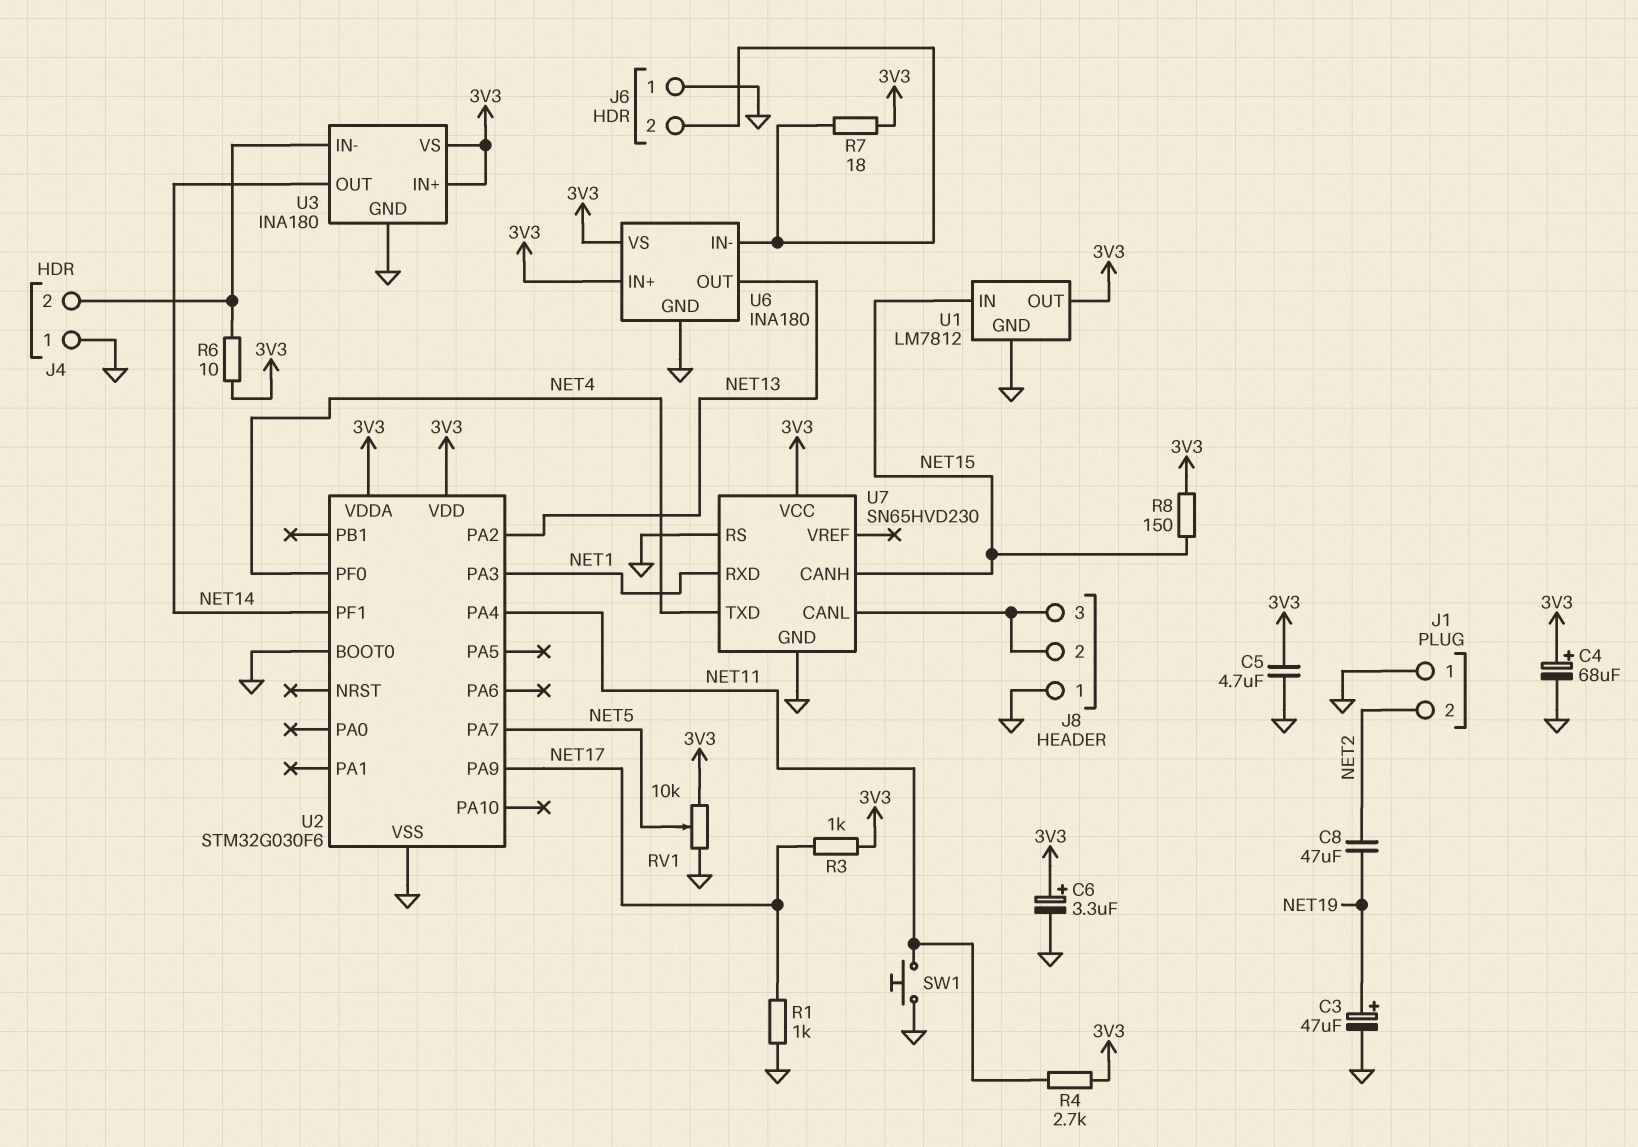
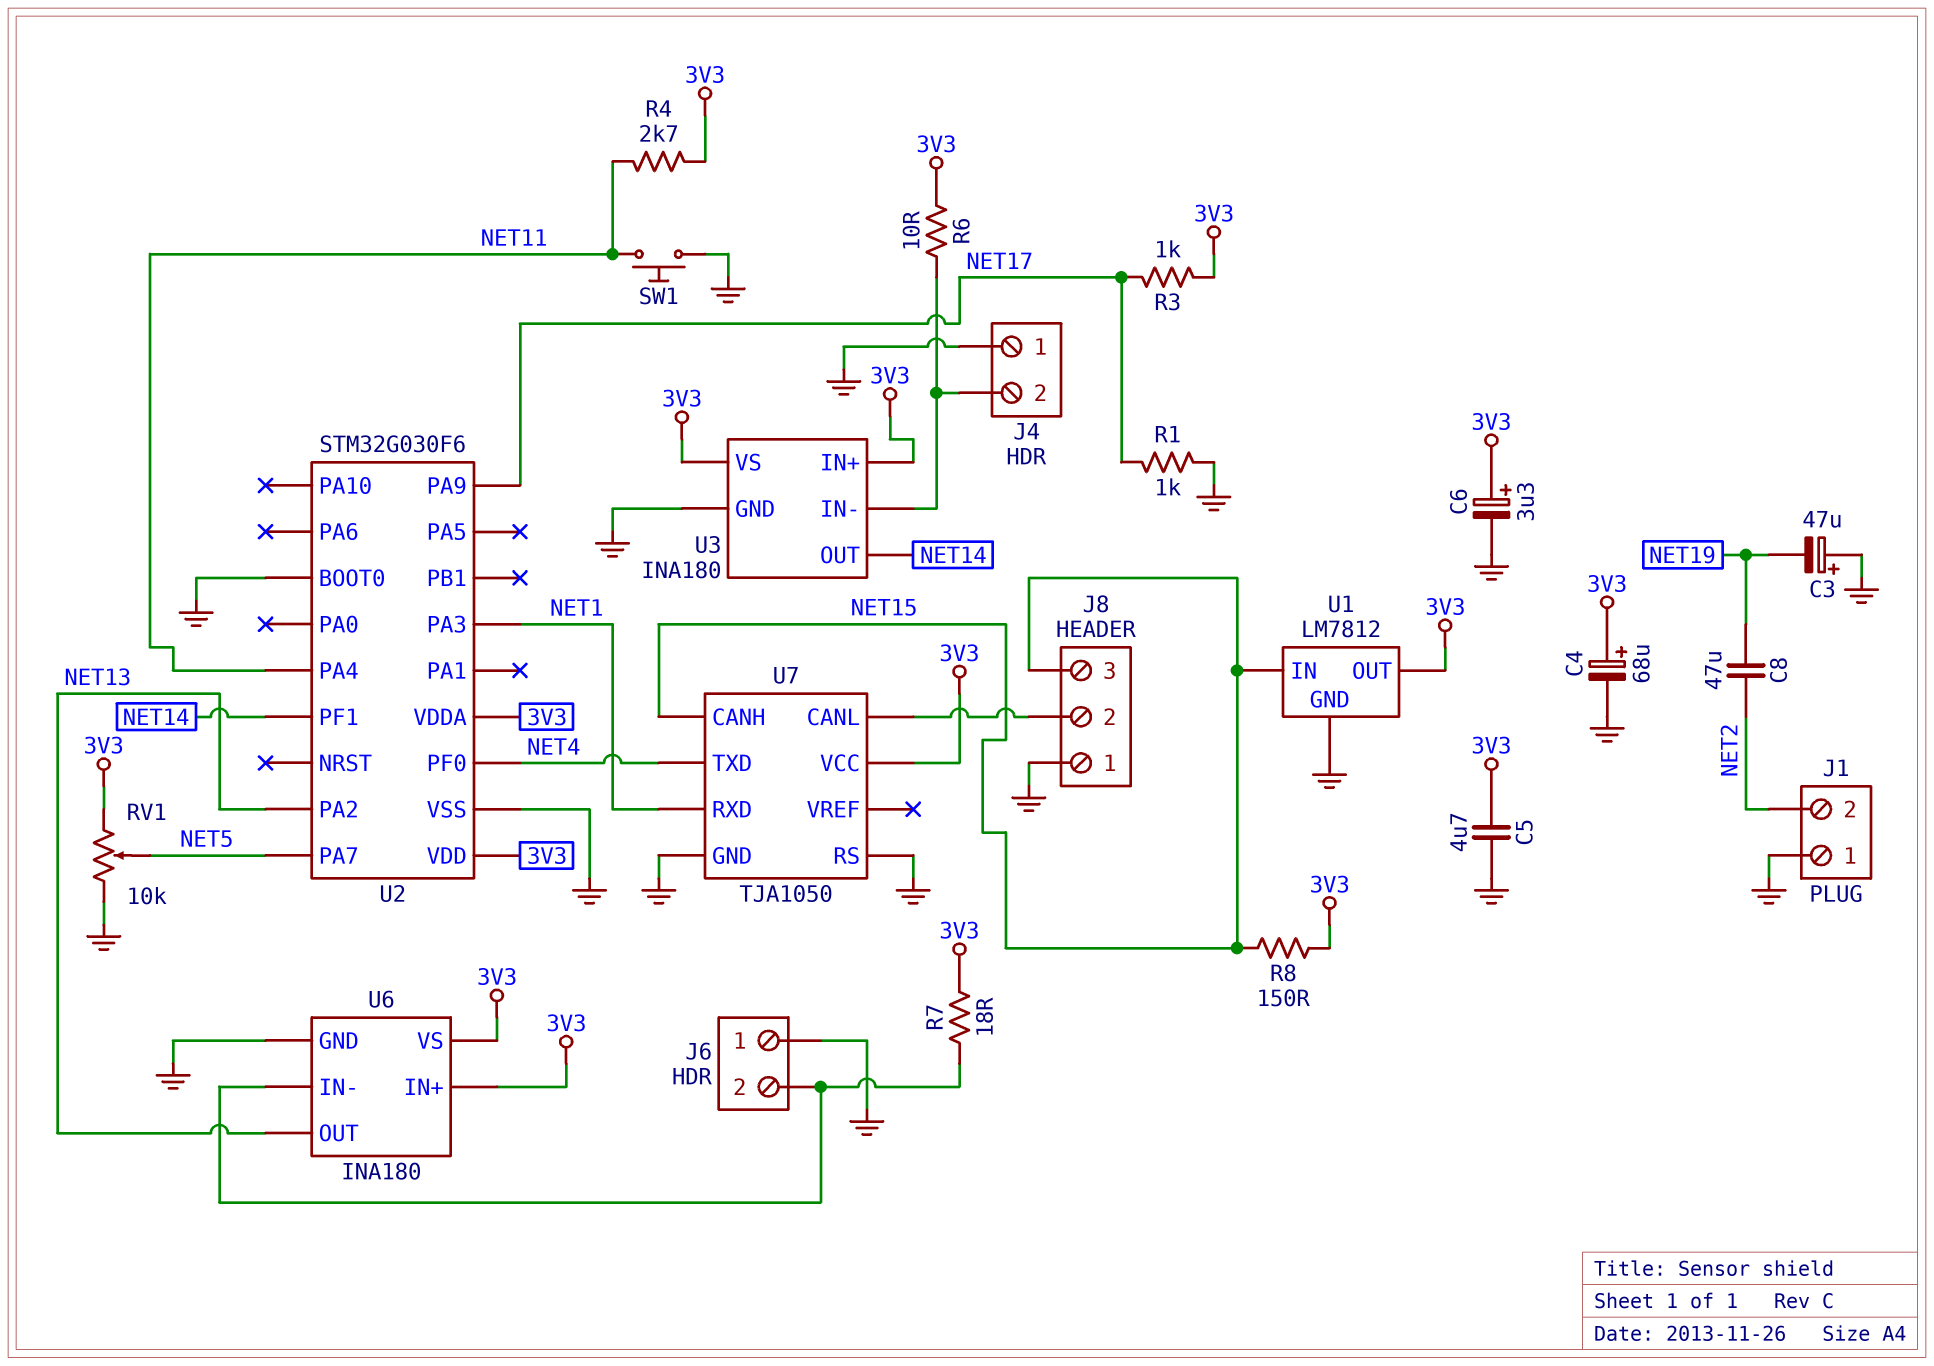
C3: 47uF (plus NET19, minus GND) -> 47uF (plus GND, minus NET19)
J8 pin 3: J8/2 -> NET15
U7: SN65HVD230 -> TJA1050

